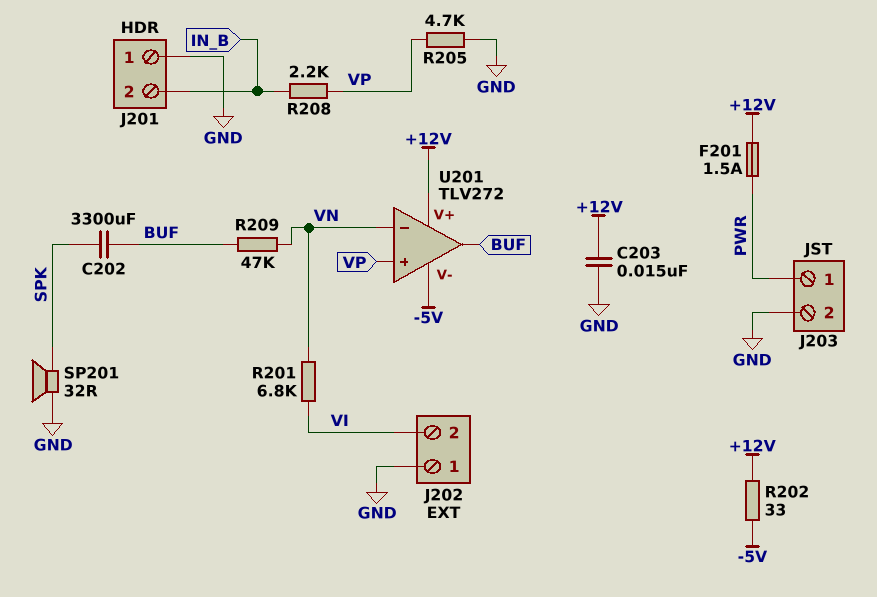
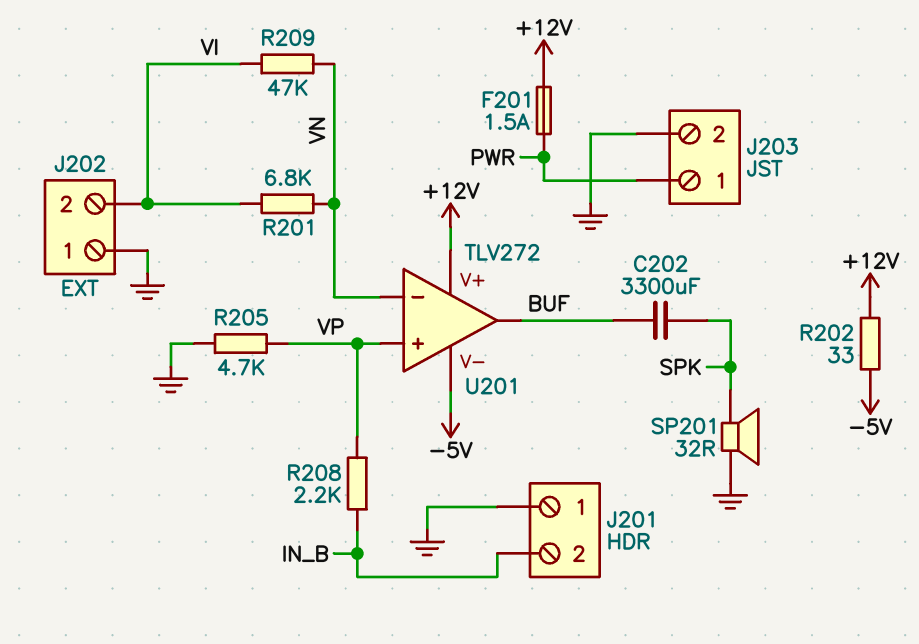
C203: 15nF (+12V, GND) -> none
R209: 47k (BUF, VN) -> 47k (VI, VN)

